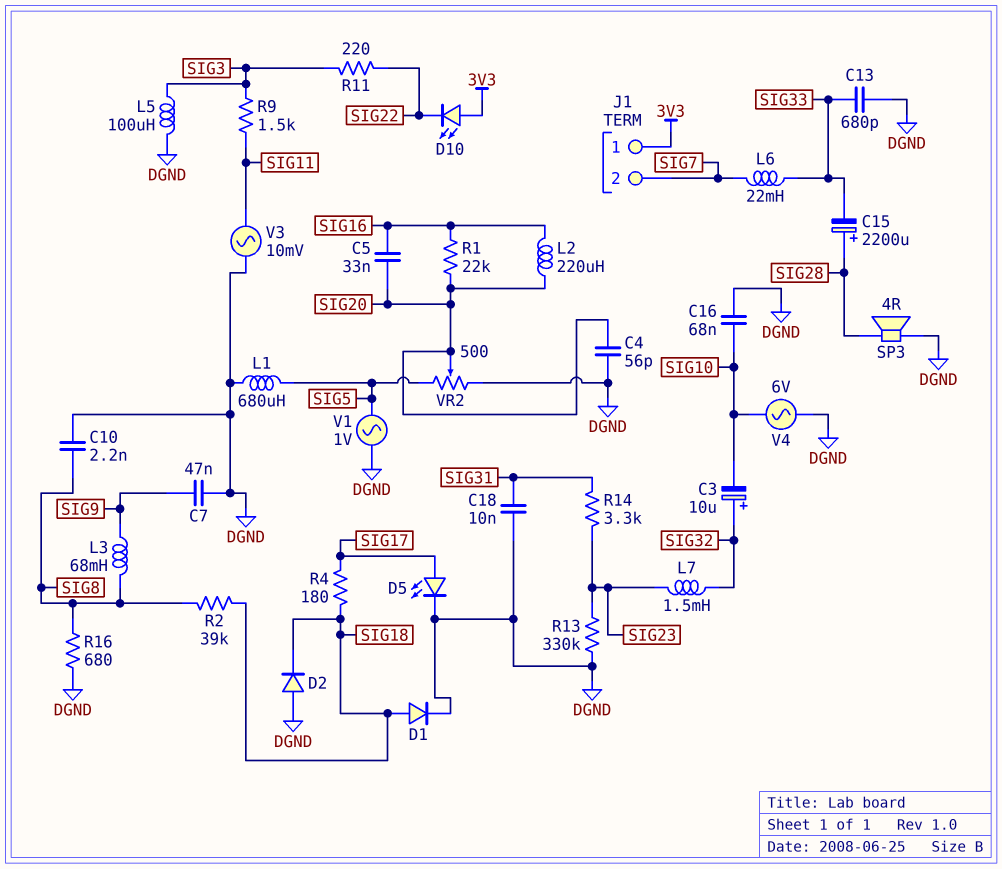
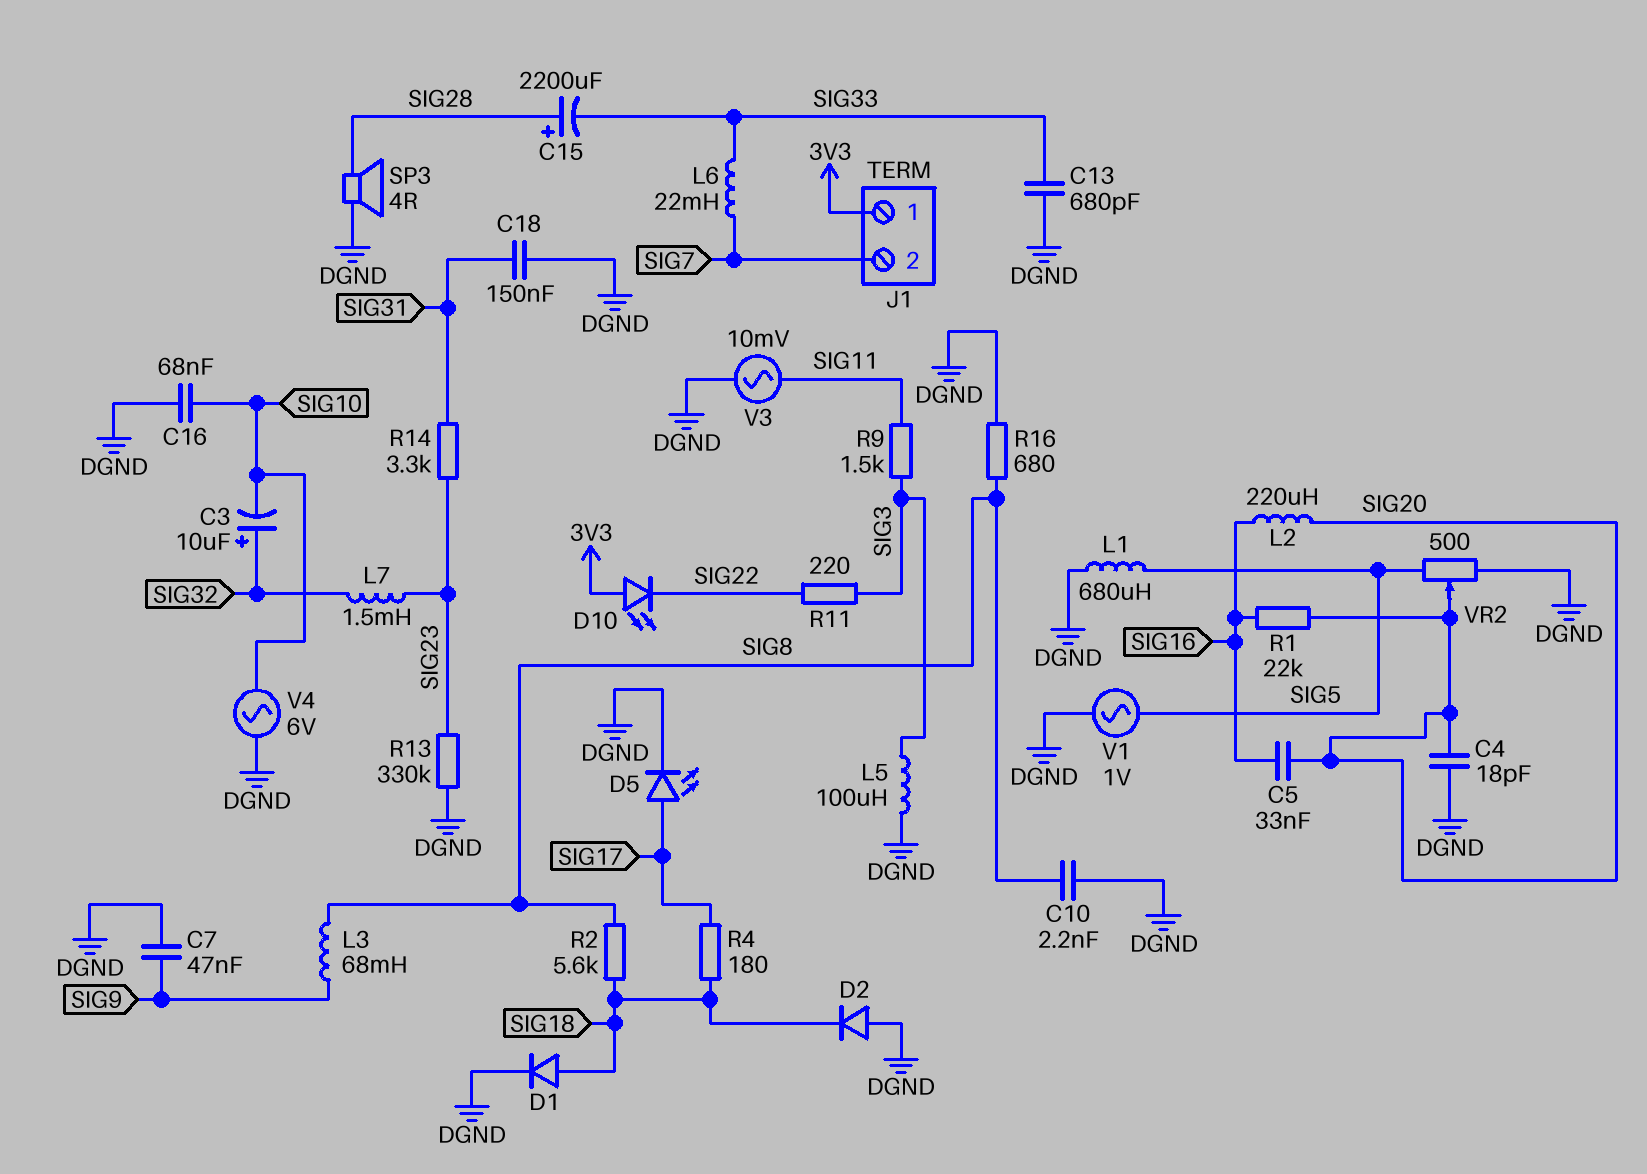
C4: 56pF (DGND, SIG20) -> 18pF (DGND, SIG20)
C18: 10nF (DGND, SIG31) -> 150nF (DGND, SIG31)
R2: 39k (SIG8, SIG18) -> 5.6k (SIG8, SIG18)

